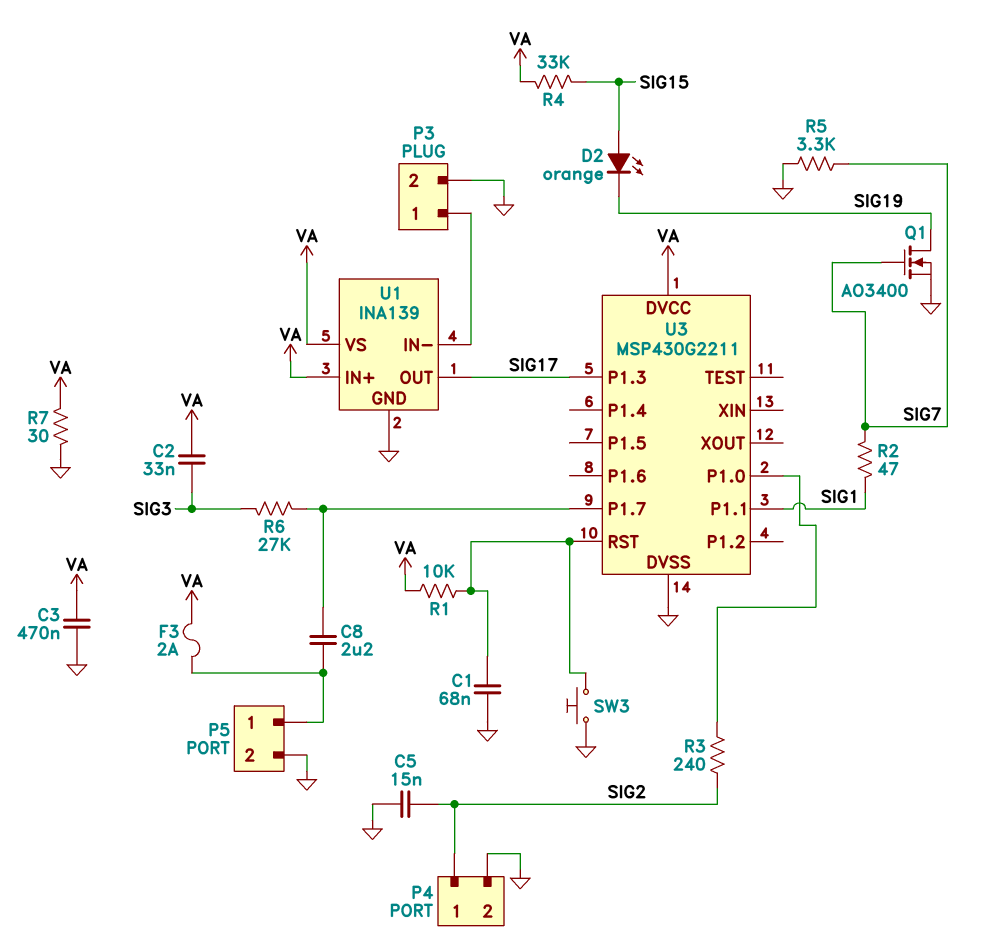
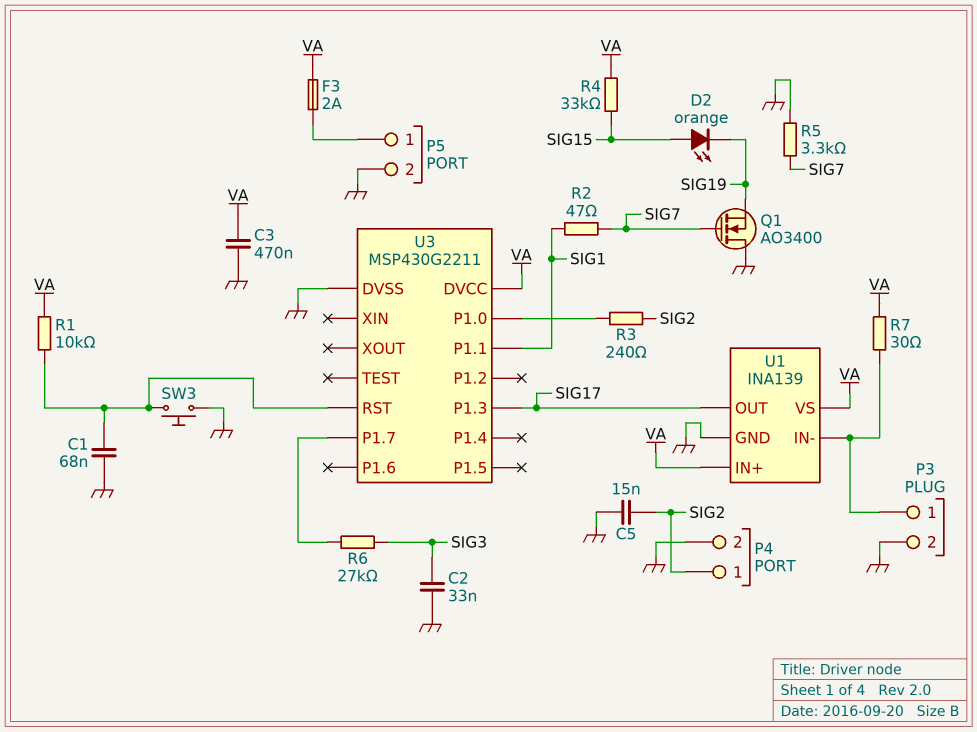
C2: 33nF (SIG3, VA) -> 33nF (GND, SIG3)
C8: 2.2uF (P5/1, U3/P1.7) -> none
Q1: NMOS AO3400 (G SIG7, D SIG19, S GND) -> NMOS AO3400 (G SIG7, D GND, S SIG19)
R7: 30 (GND, VA) -> 30 (P3/1, VA)

